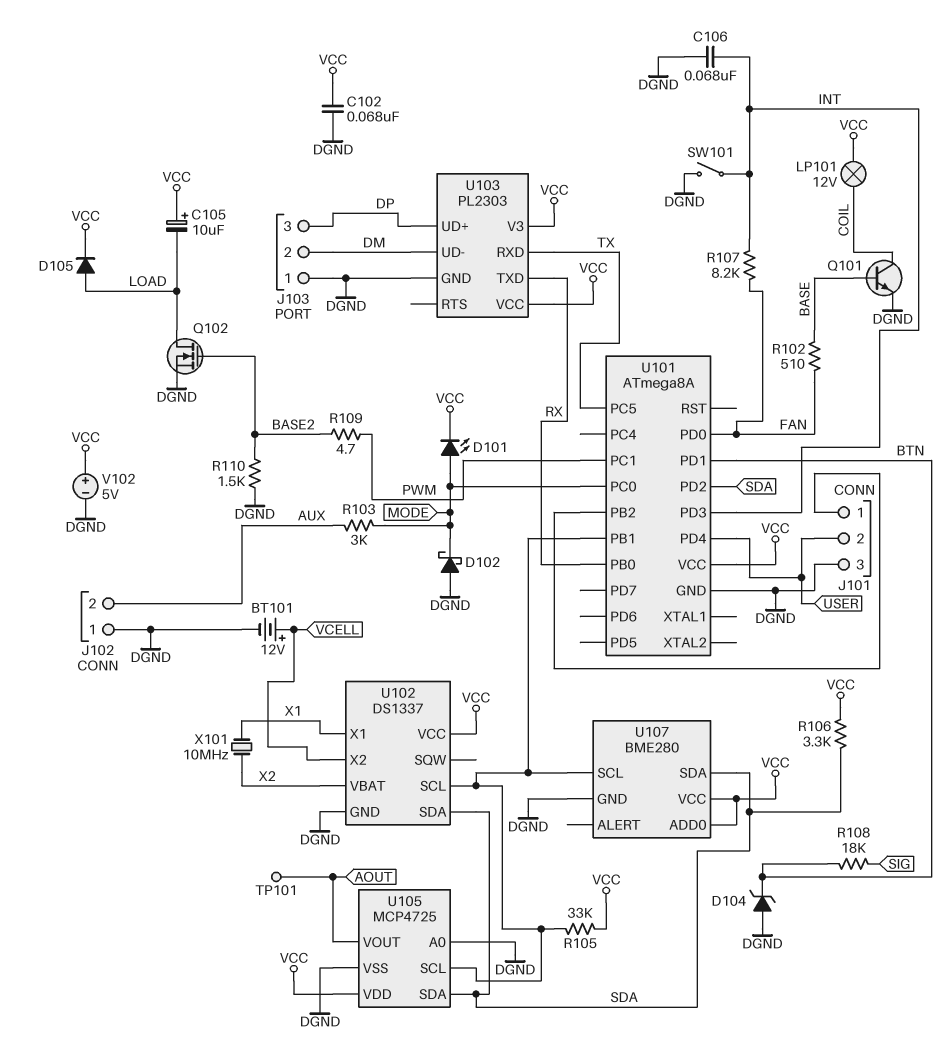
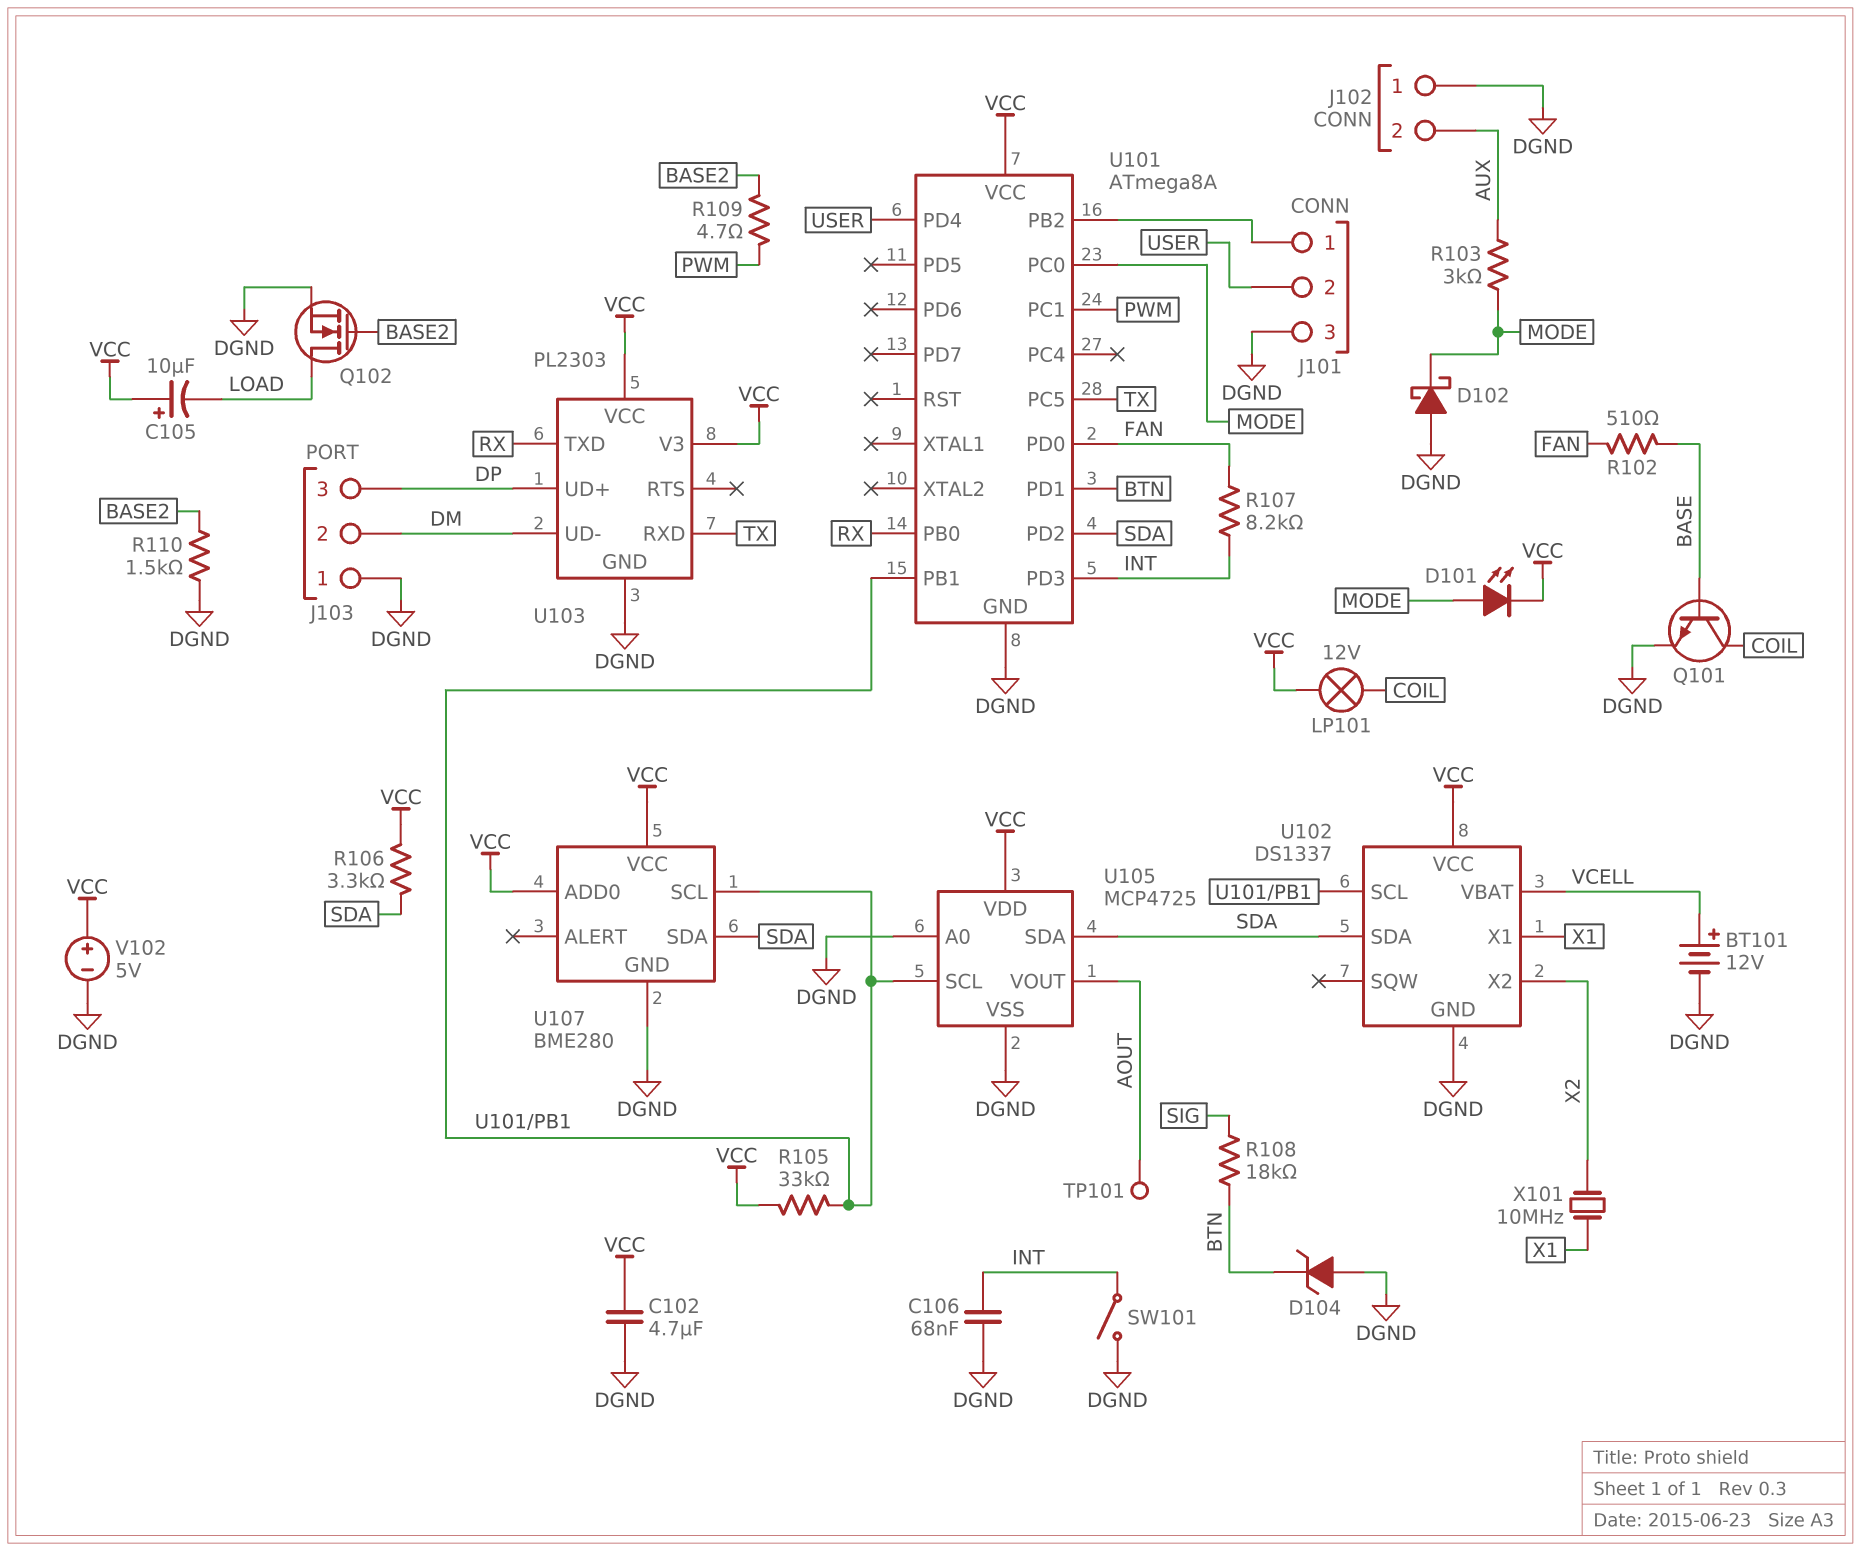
C102: 68nF (DGND, VCC) -> 4.7uF (DGND, VCC)
D105: diode (A LOAD, K VCC) -> none
U102 pin VBAT: X2 -> VCELL
U102 pin X2: VCELL -> X2

